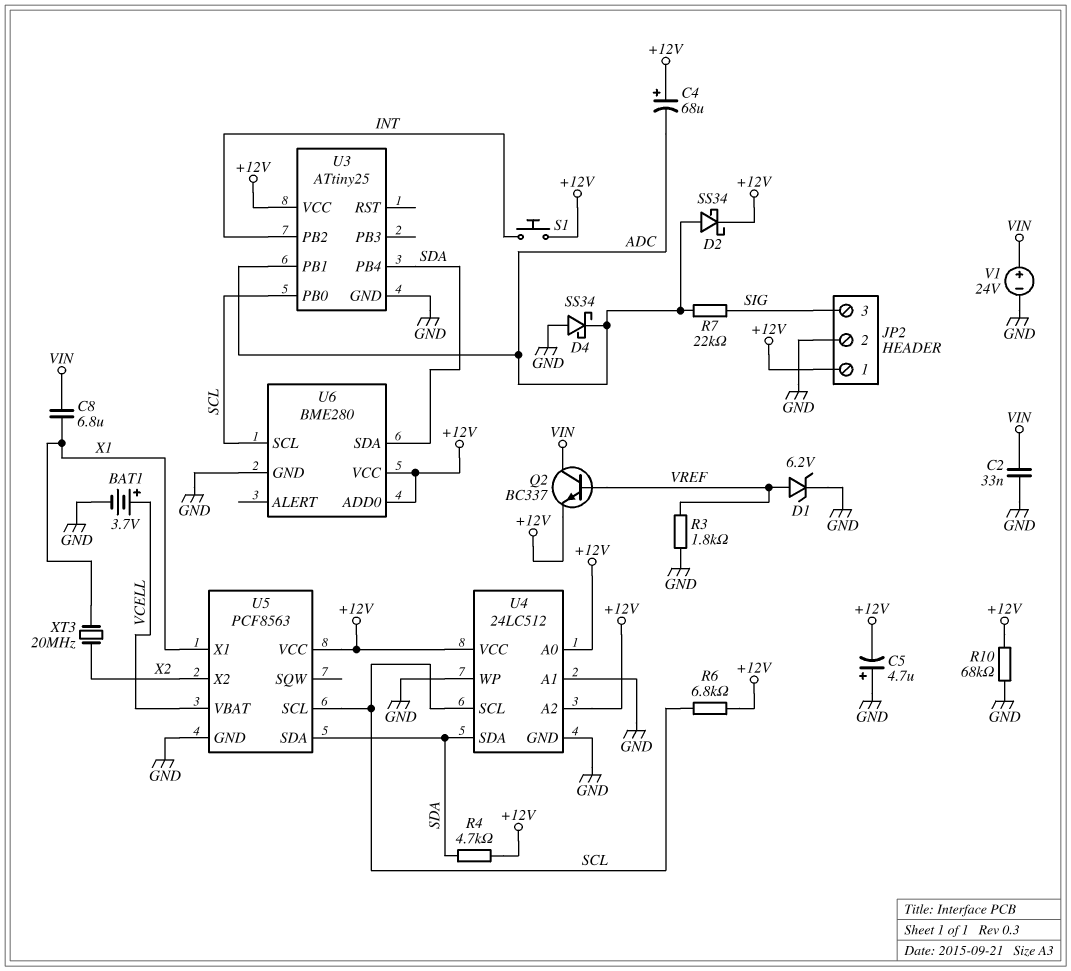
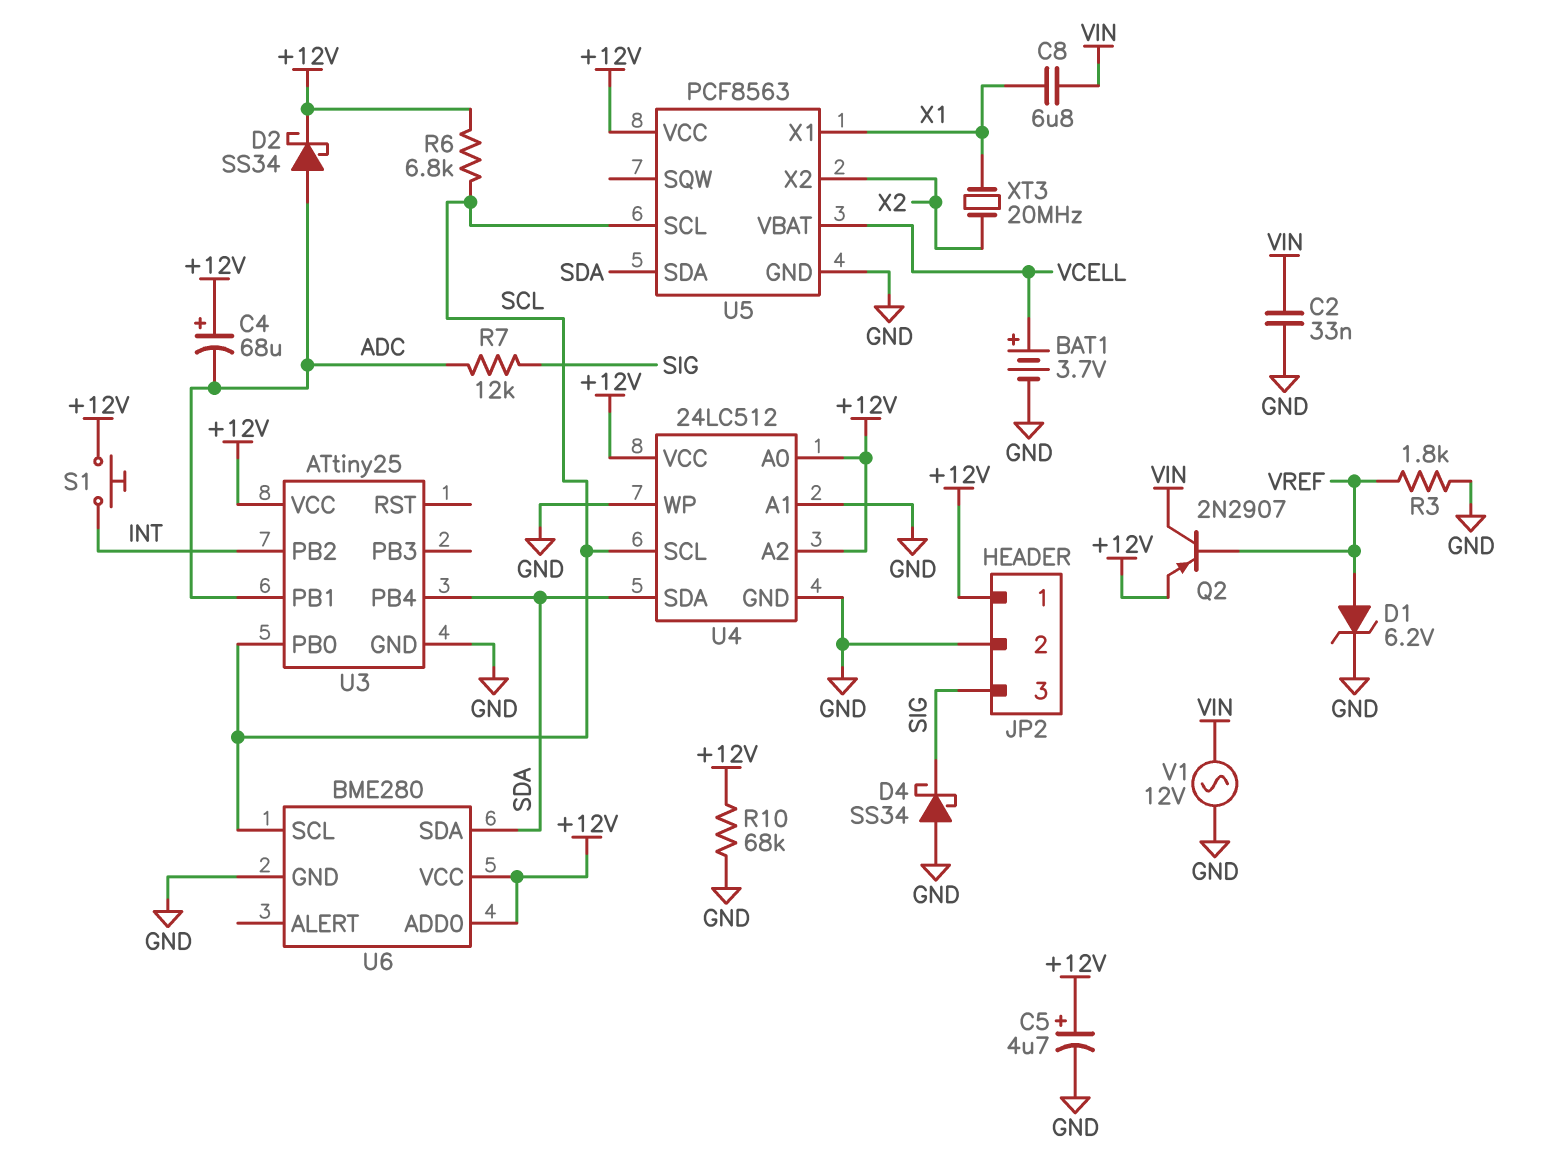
C5: 4.7uF (plus GND, minus +12V) -> 4.7uF (plus +12V, minus GND)
D4: schottky SS34 (A GND, K ADC) -> schottky SS34 (A GND, K SIG)
Q2: NPN BC337 (B VREF, C VIN, E +12V) -> PNP 2N2907 (B VREF, C VIN, E +12V)
R4: 4.7k (+12V, SDA) -> none
R7: 22k (ADC, SIG) -> 12k (ADC, SIG)
V1: 24V (plus VIN, minus GND) -> AC 12V (GND, VIN)

